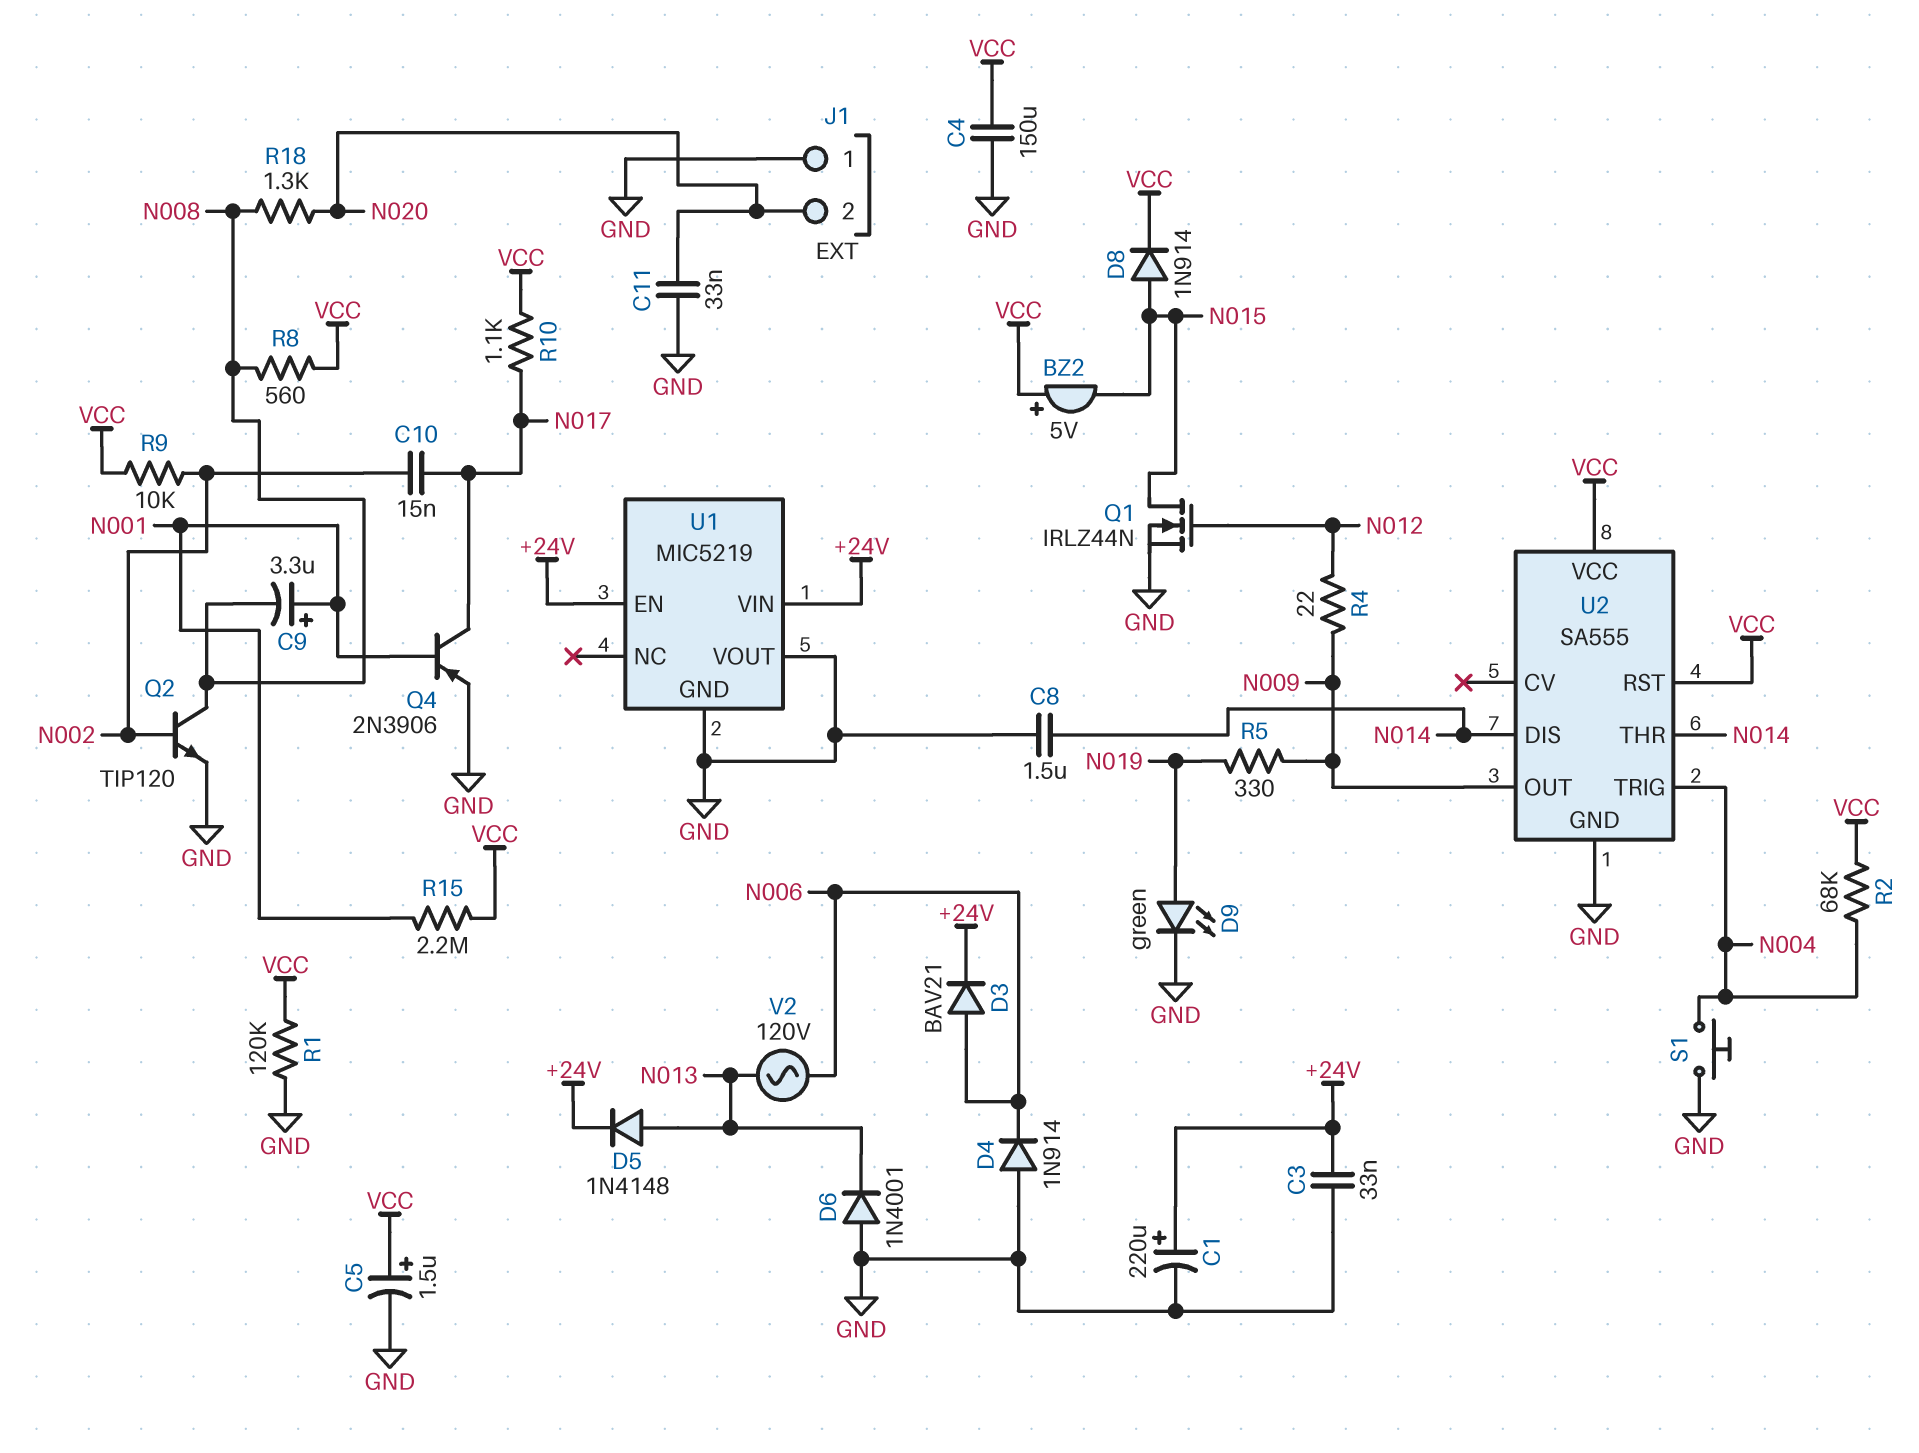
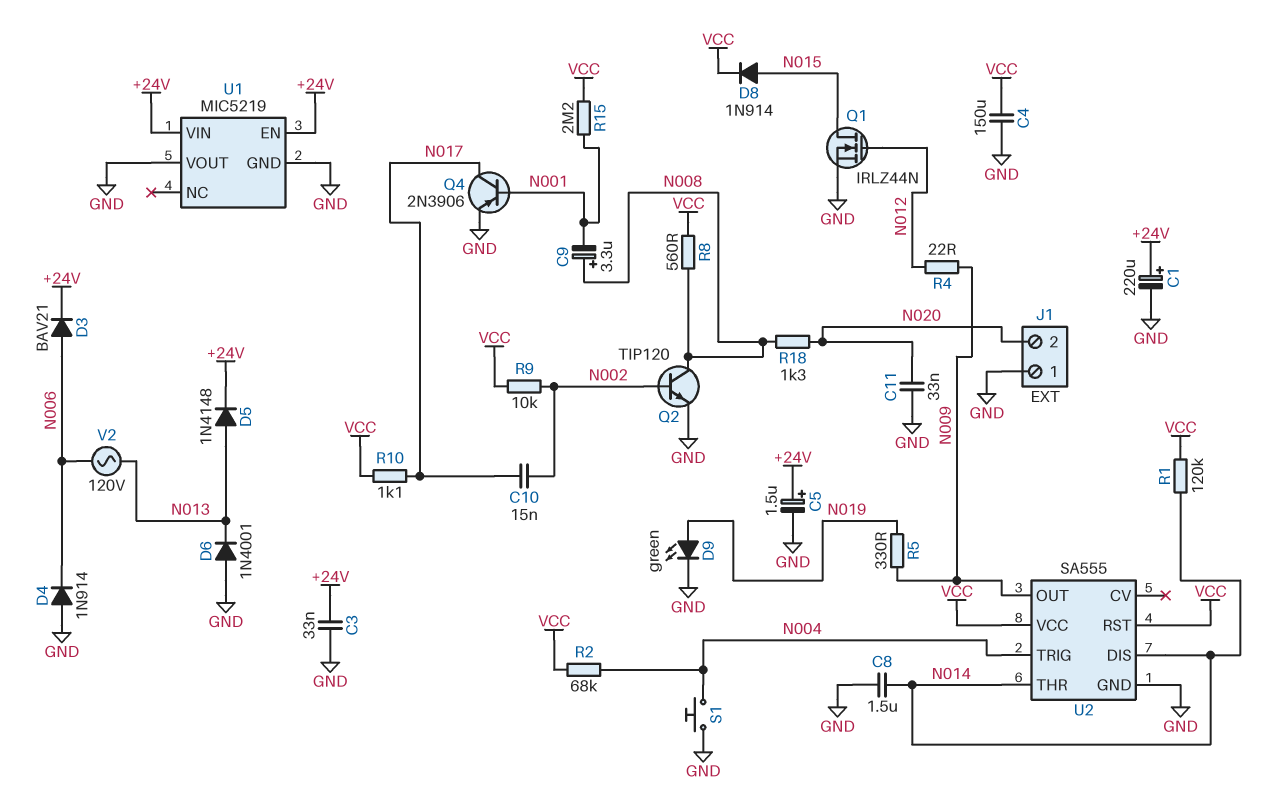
BZ2: buzzer 5V (plus VCC, minus N015) -> none
C5: 1.5uF (plus VCC, minus GND) -> 1.5uF (plus +24V, minus GND)
C9: 3.3uF (plus N001, minus N008) -> 3.3uF (plus N008, minus N001)
R1: 120k (GND, VCC) -> 120k (N014, VCC)

